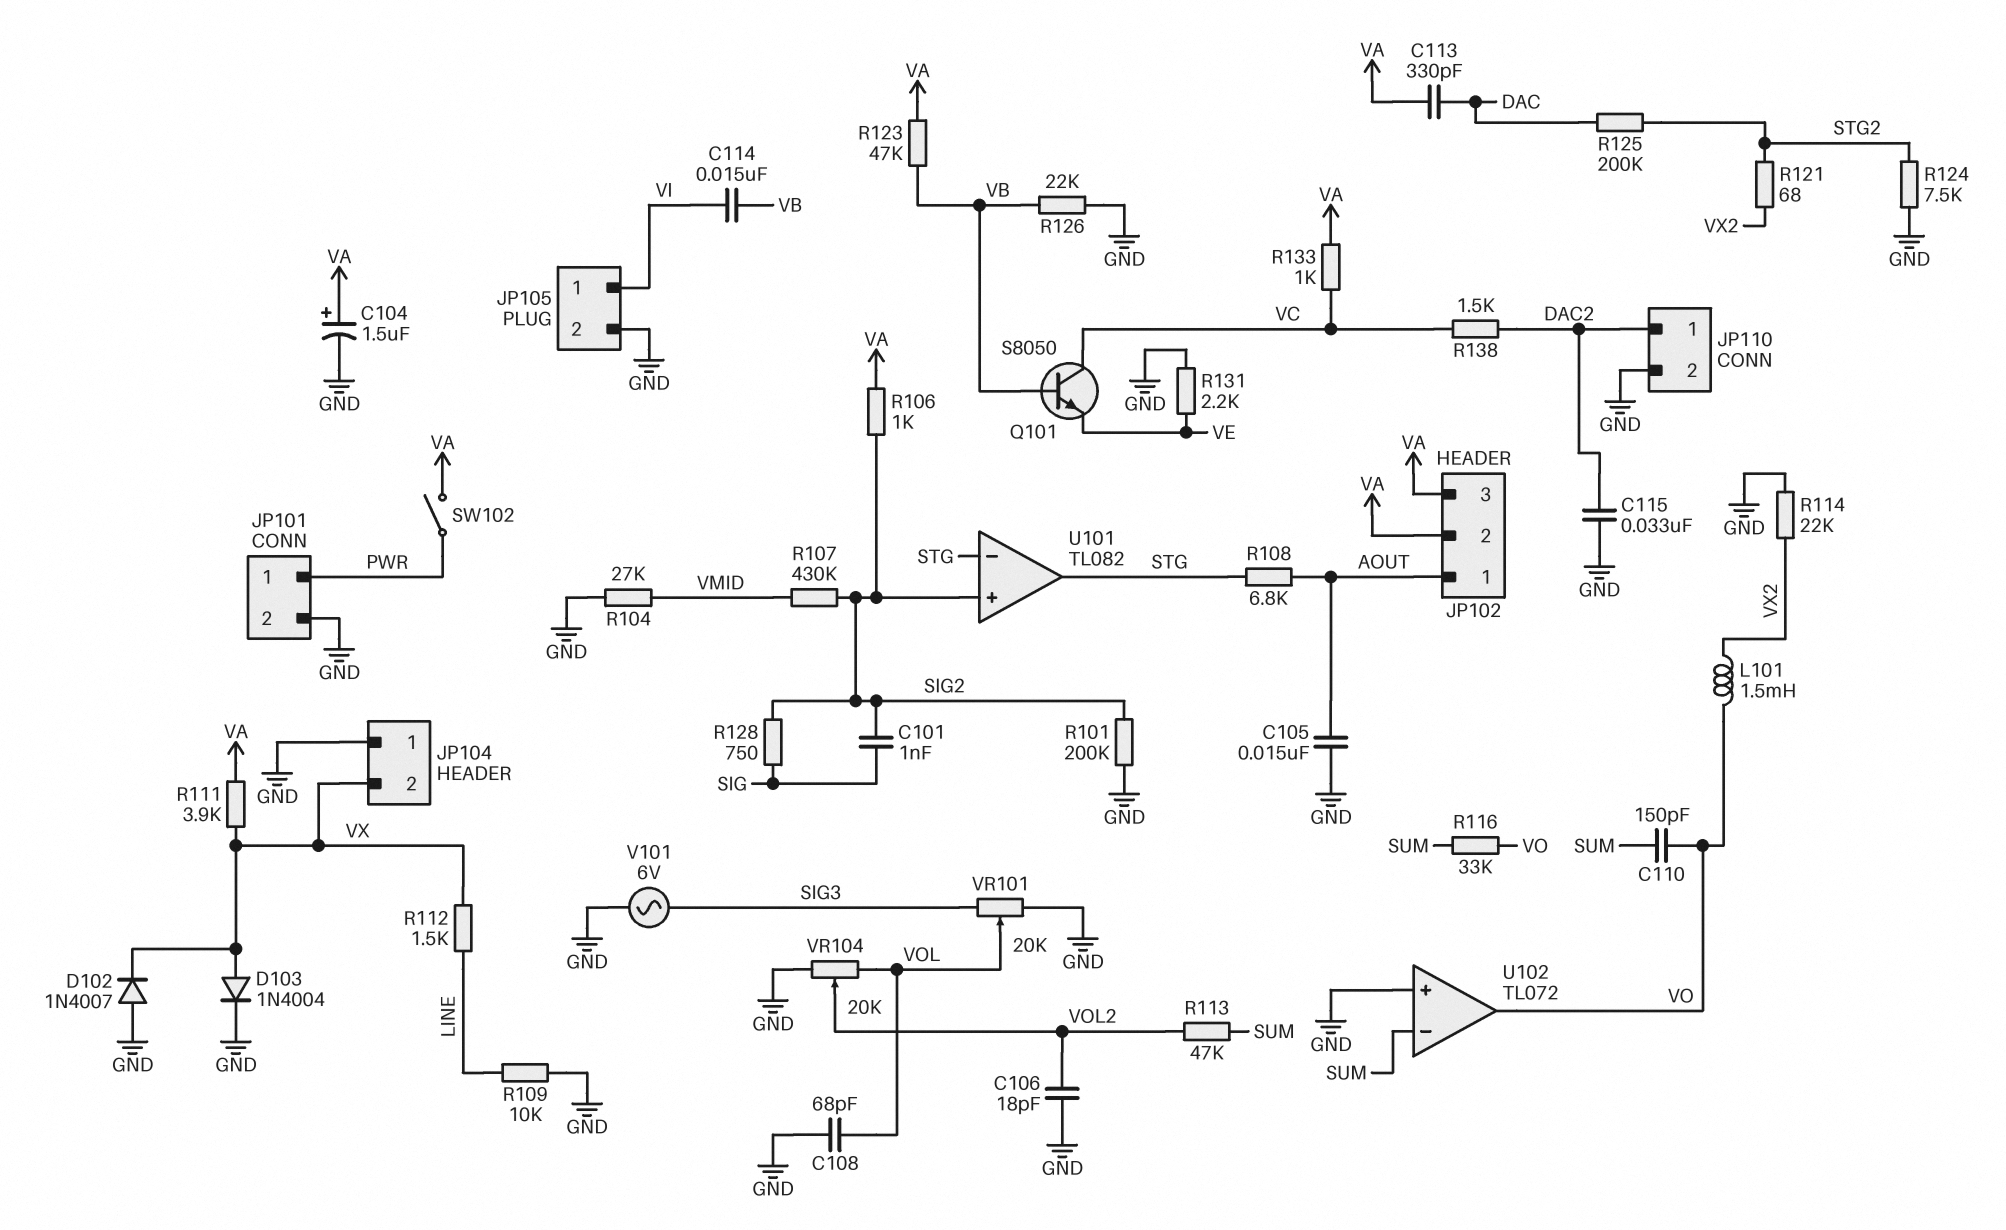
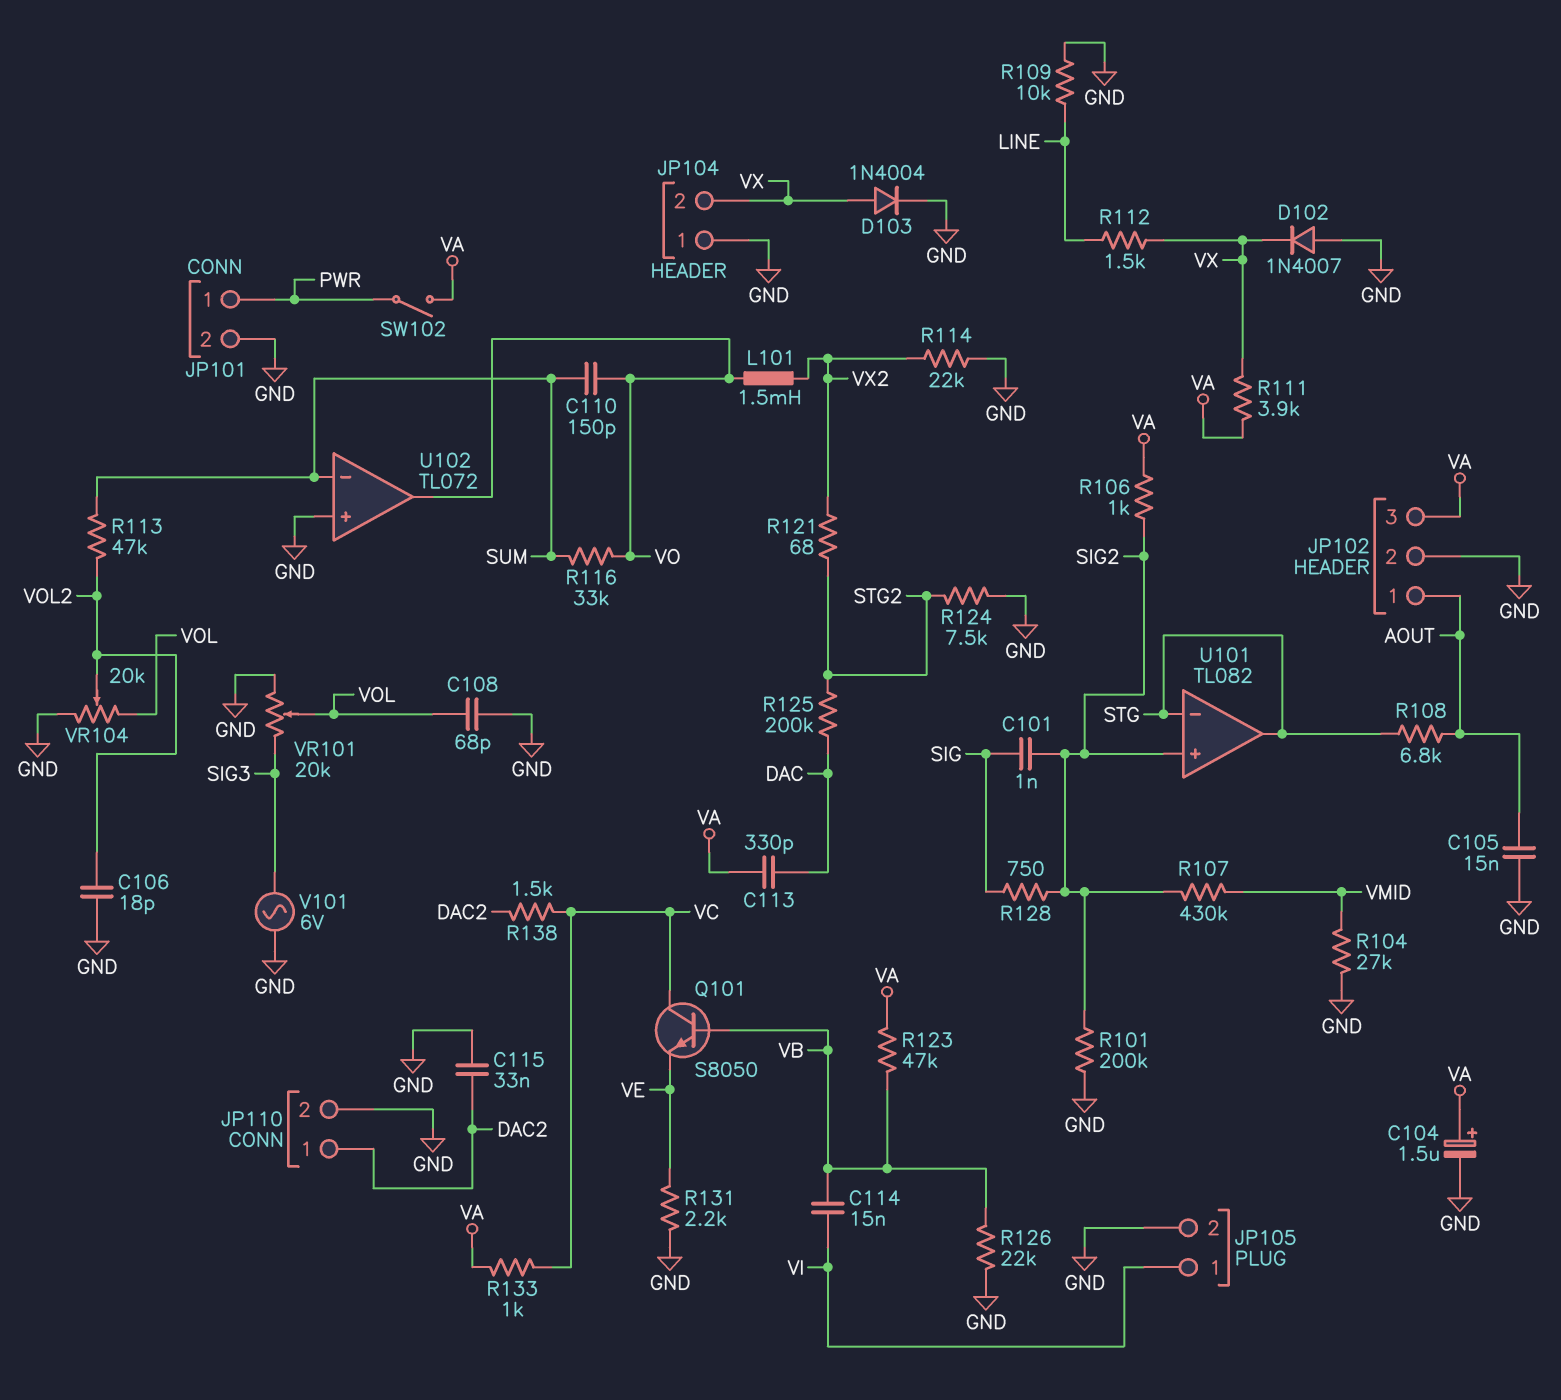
JP102 pin 2: VA -> GND

